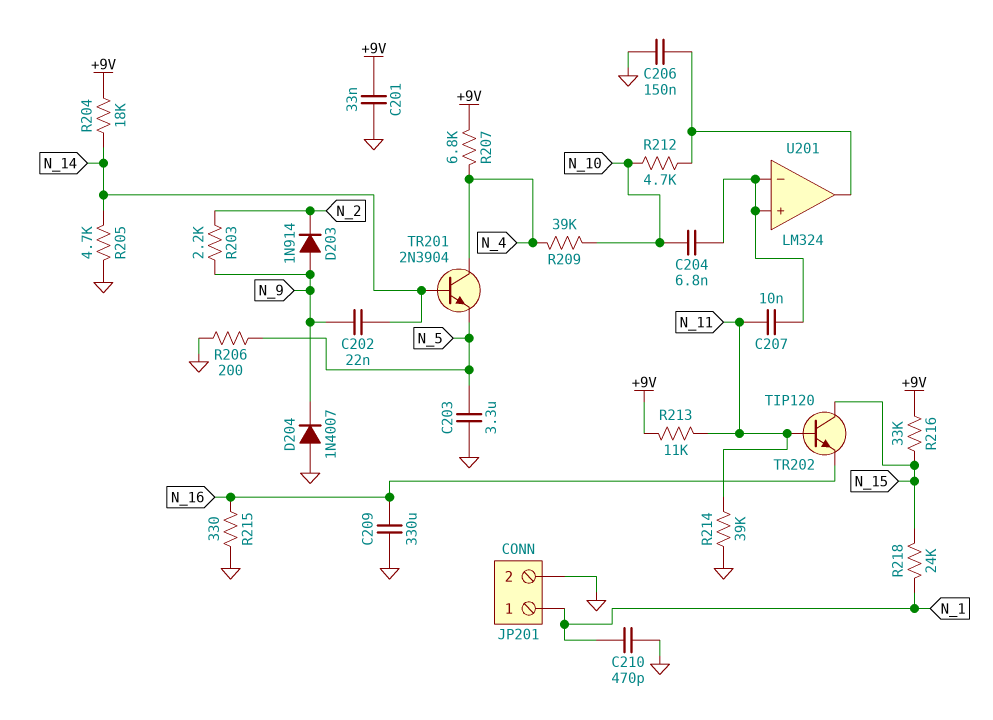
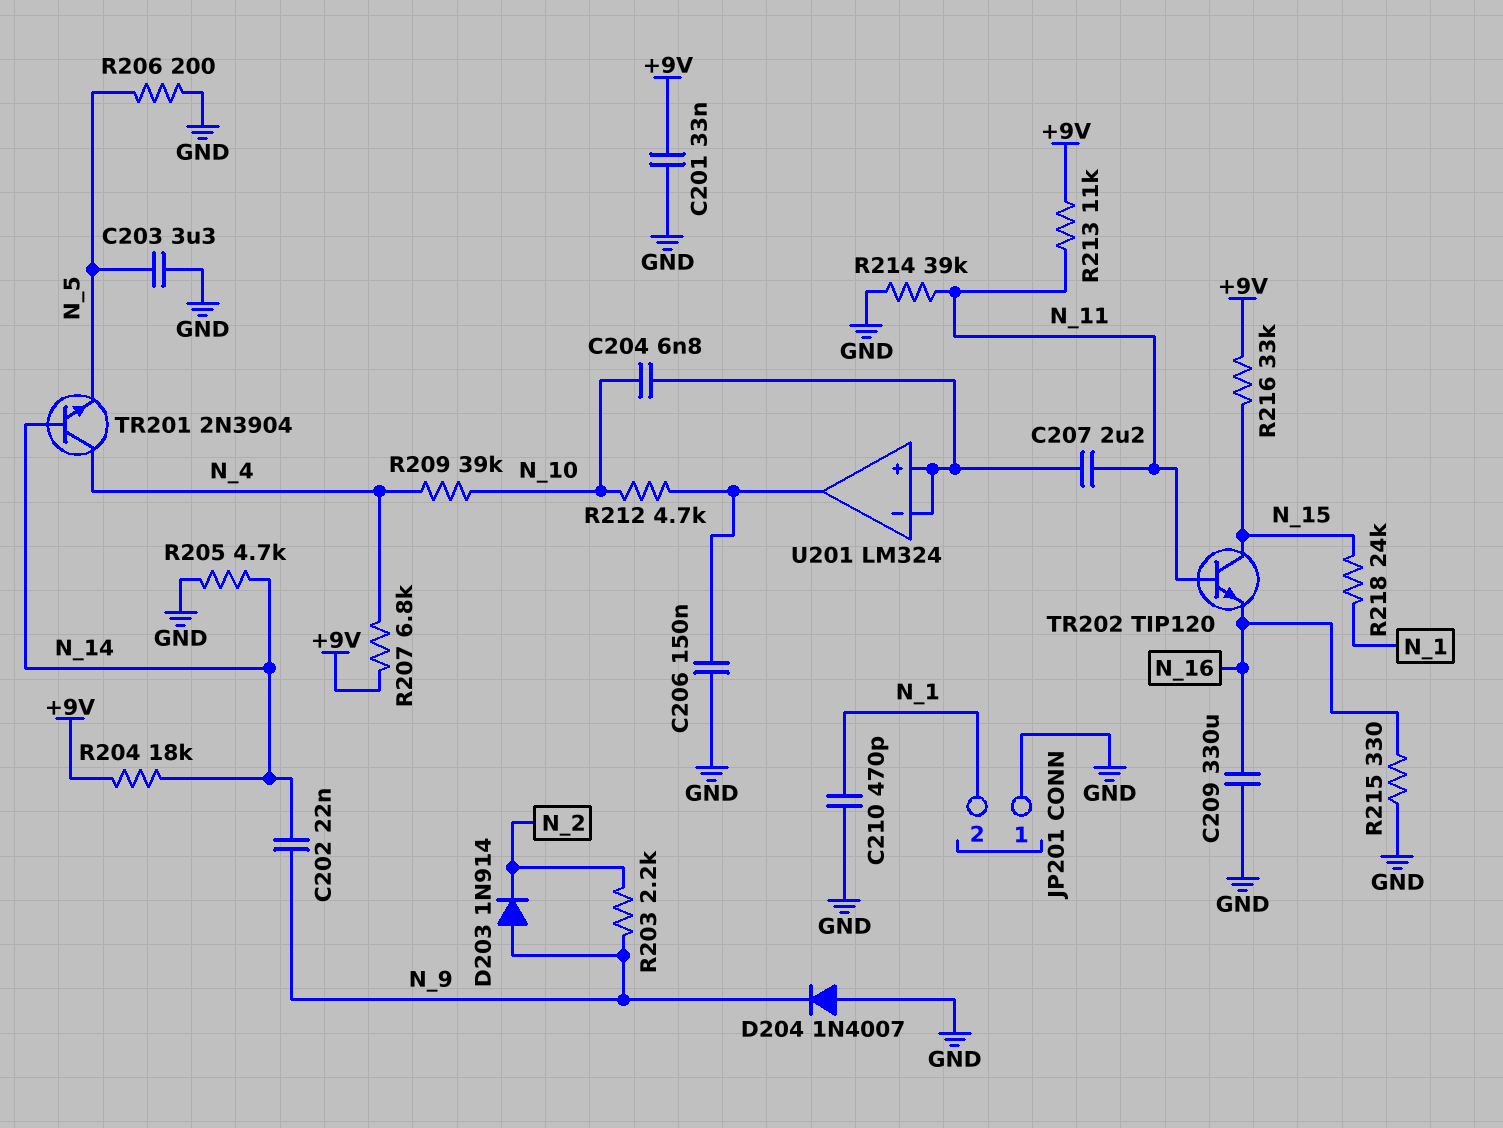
C207: 10nF (N_11, U201/in+) -> 2.2uF (N_11, U201/in+)
JP201 pin 1: N_1 -> GND
JP201 pin 2: GND -> N_1

